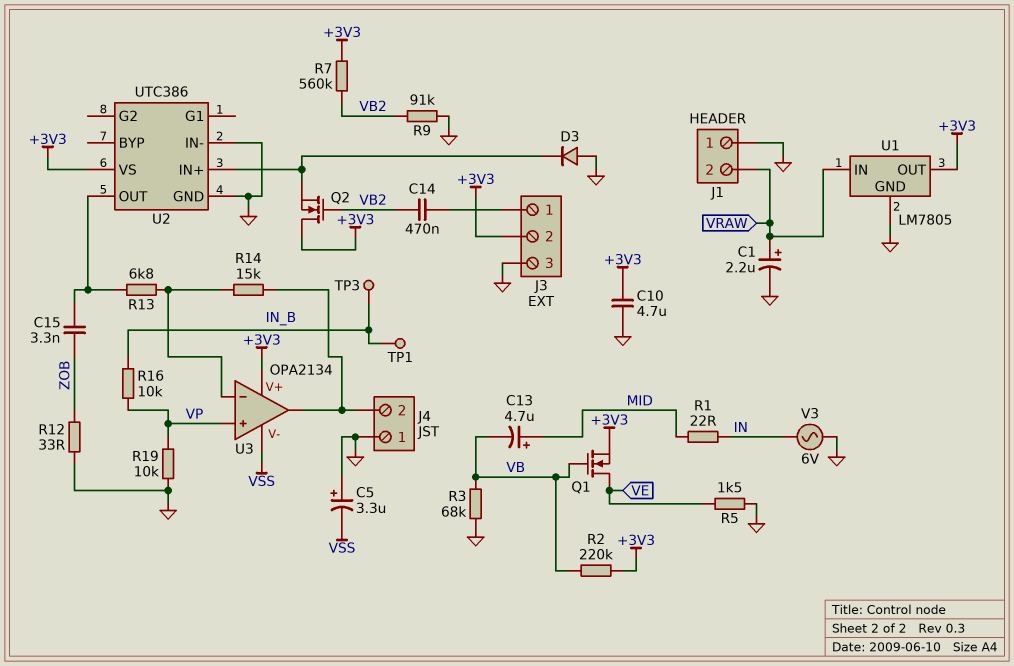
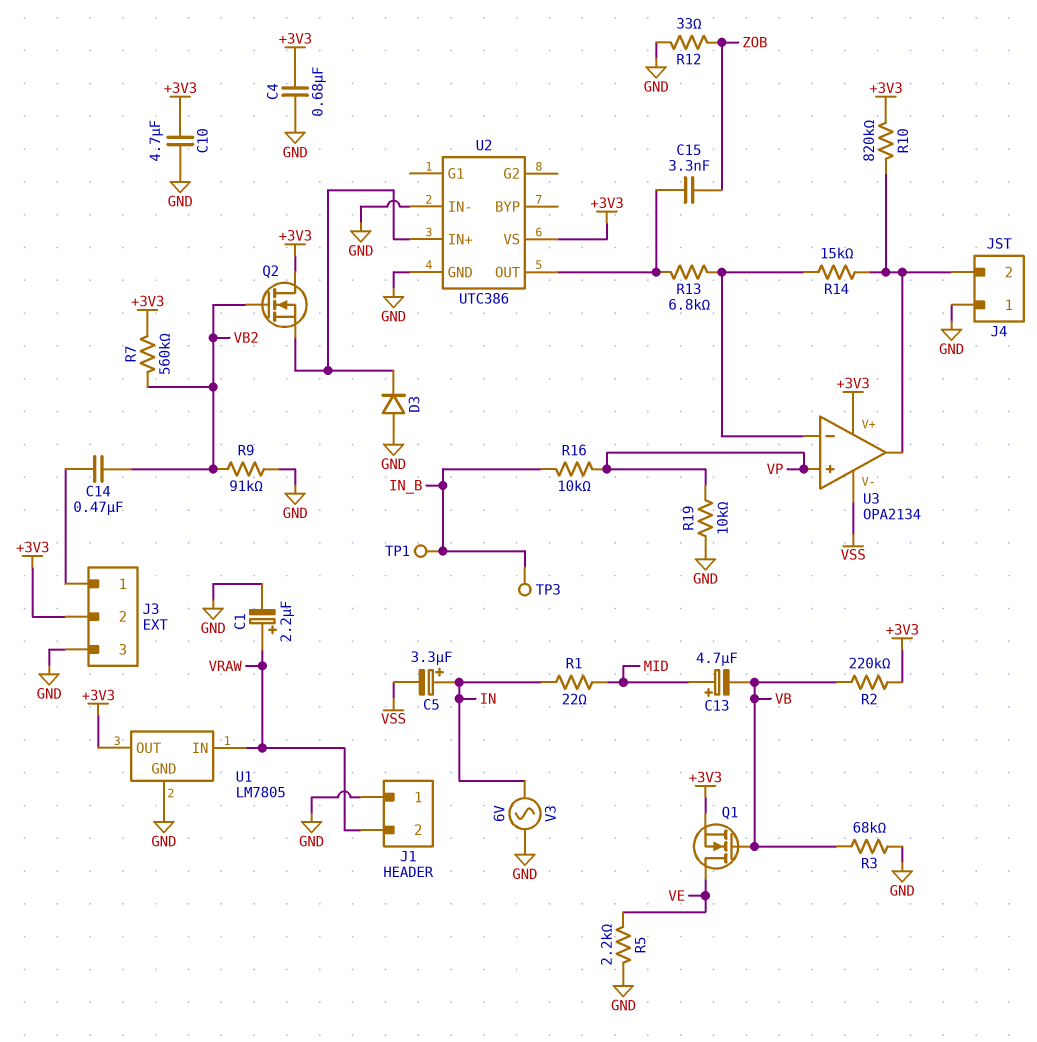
C4: none -> 680nF (+3V3, GND)
C5: 3.3uF (plus GND, minus VSS) -> 3.3uF (plus IN, minus VSS)
R5: 1.5k (GND, VE) -> 2.2k (GND, VE)
R10: none -> 820k (+3V3, J4/2)

